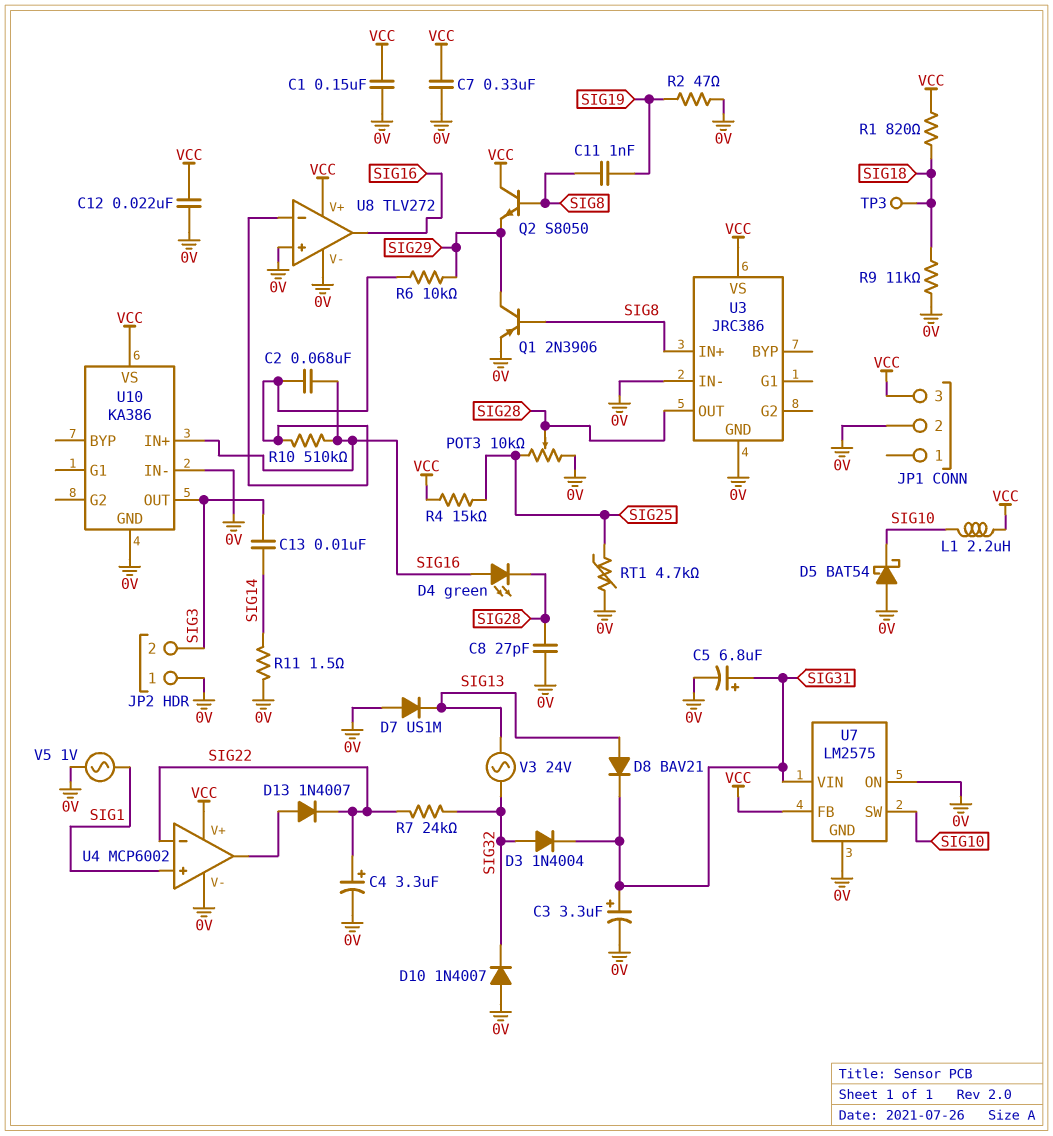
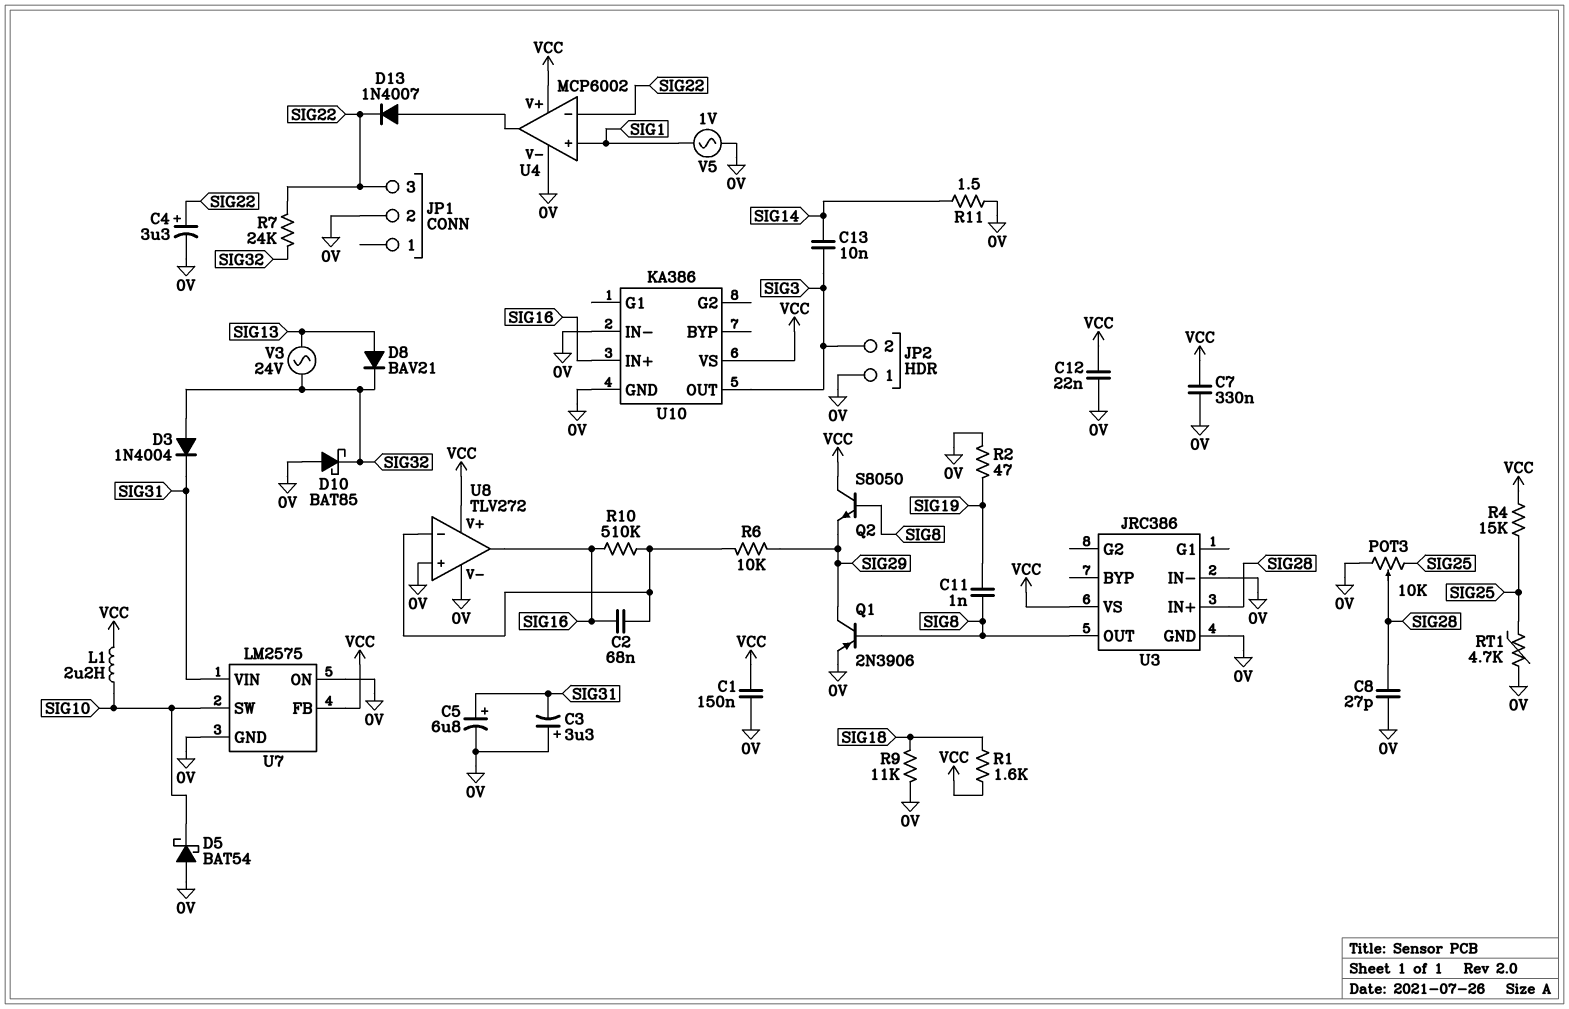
C3: 3.3uF (plus SIG31, minus 0V) -> 3.3uF (plus 0V, minus SIG31)
D4: LED green (A SIG16, K SIG28) -> none
D7: diode US1M (A 0V, K SIG13) -> none
D8: diode BAV21 (A SIG13, K SIG31) -> diode BAV21 (A SIG13, K SIG32)
D10: diode 1N4007 (A 0V, K SIG32) -> schottky BAT85 (A 0V, K SIG32)
JP1 pin 3: VCC -> SIG22
R1: 820 (SIG18, VCC) -> 1.6k (SIG18, VCC)
TP3: test point (SIG18) -> none
U3 pin IN+: SIG8 -> SIG28
U3 pin OUT: SIG28 -> SIG8

